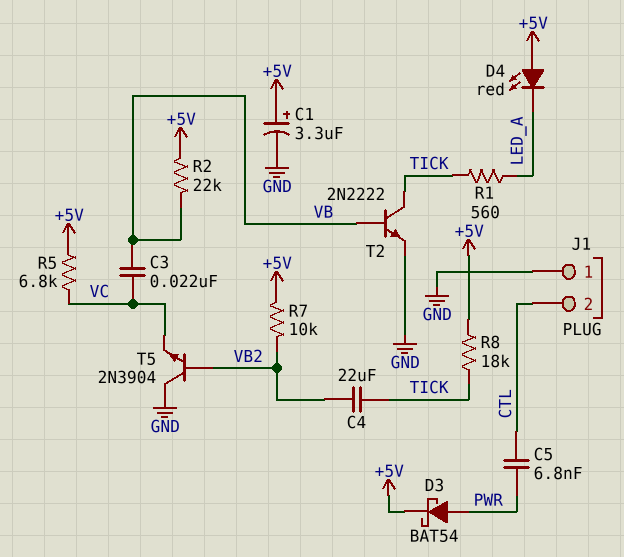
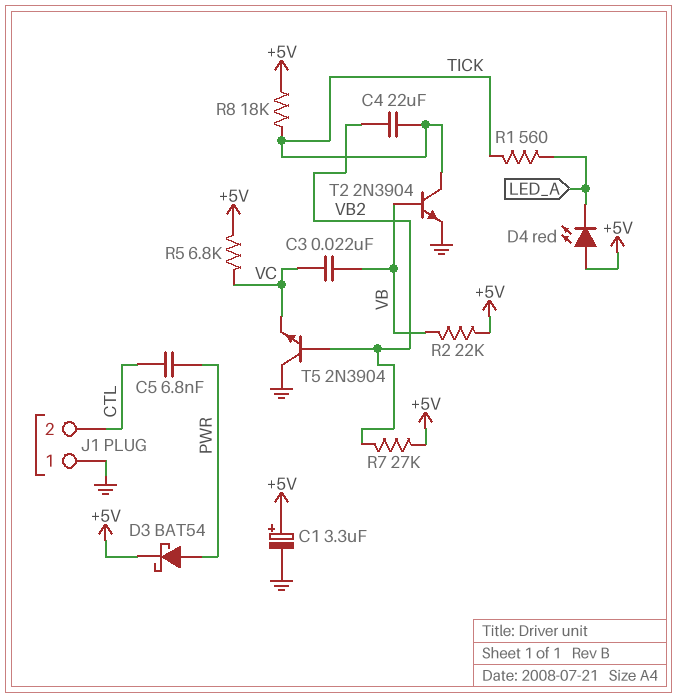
R7: 10k (+5V, VB2) -> 27k (+5V, VB2)
T2: NPN 2N2222 (B VB, C TICK, E GND) -> NPN 2N3904 (B VB, C TICK, E GND)

